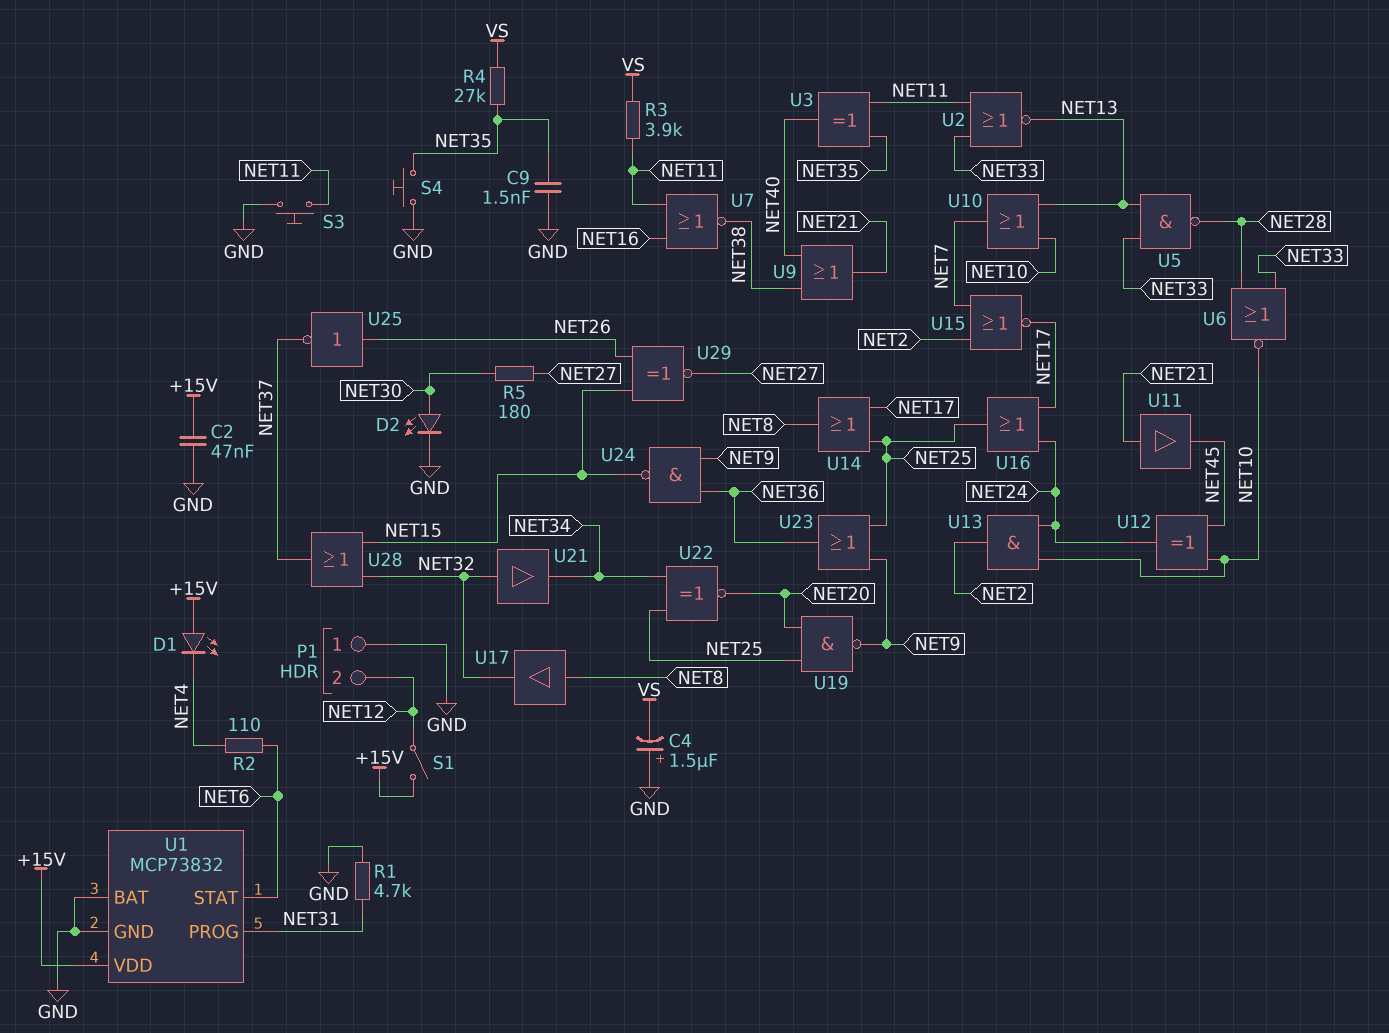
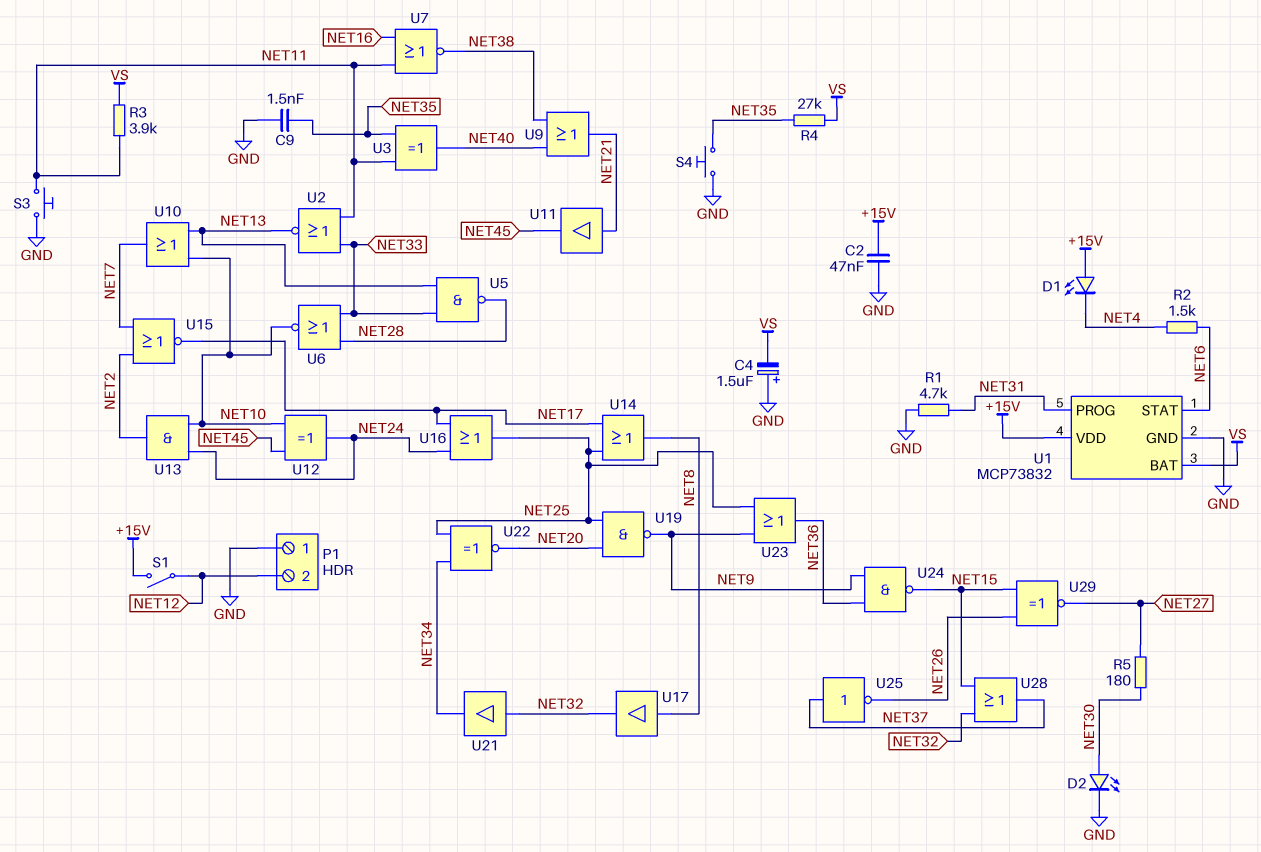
R2: 110 (NET4, NET6) -> 1.5k (NET4, NET6)
U1 pin BAT: GND -> VS
U25: NOT (in NET26, out NET37) -> NOT (in NET37, out NET26)

